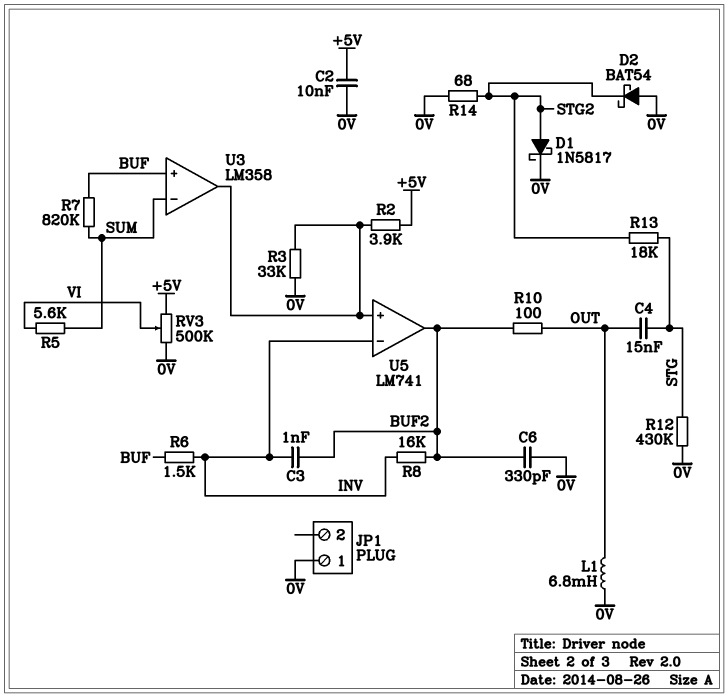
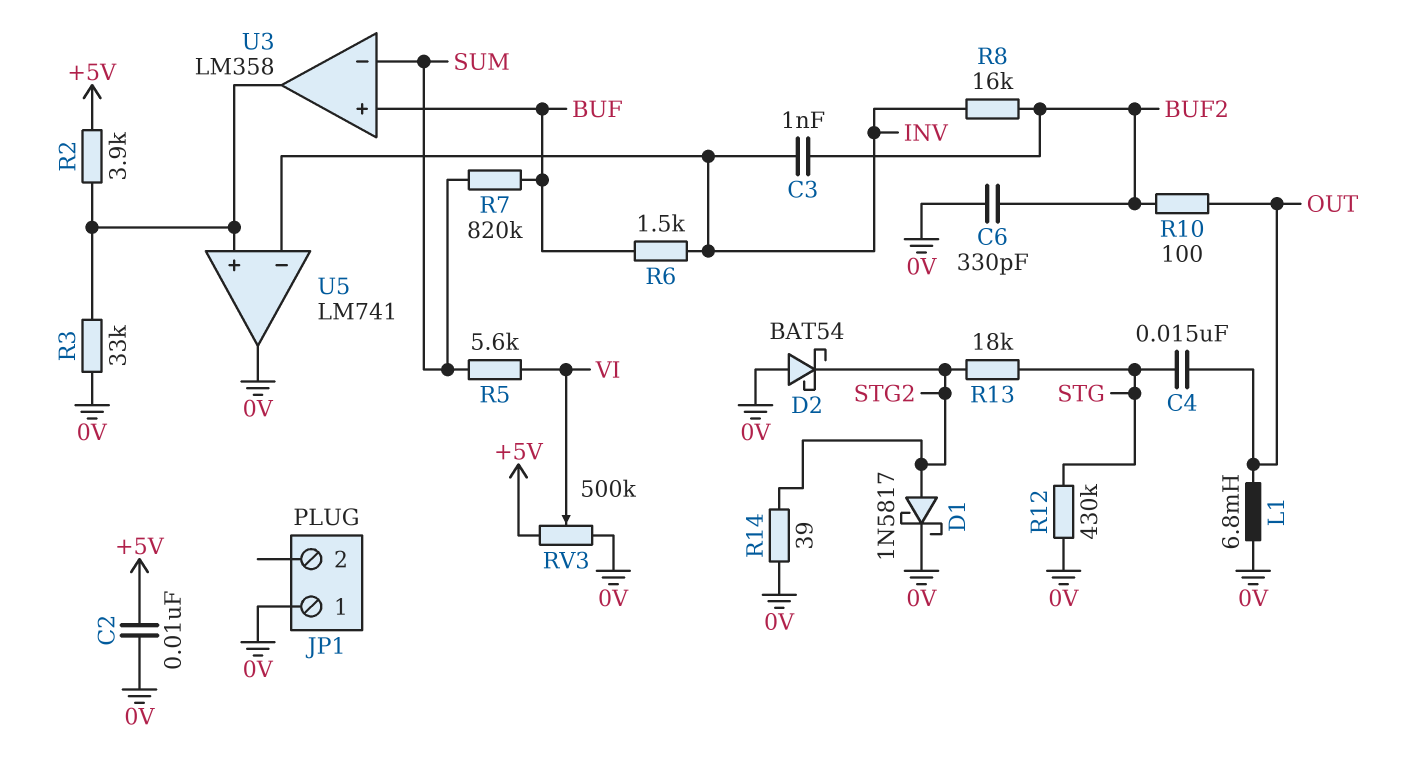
R14: 68 (0V, STG2) -> 39 (0V, STG2)
U5 pin out: BUF2 -> 0V

